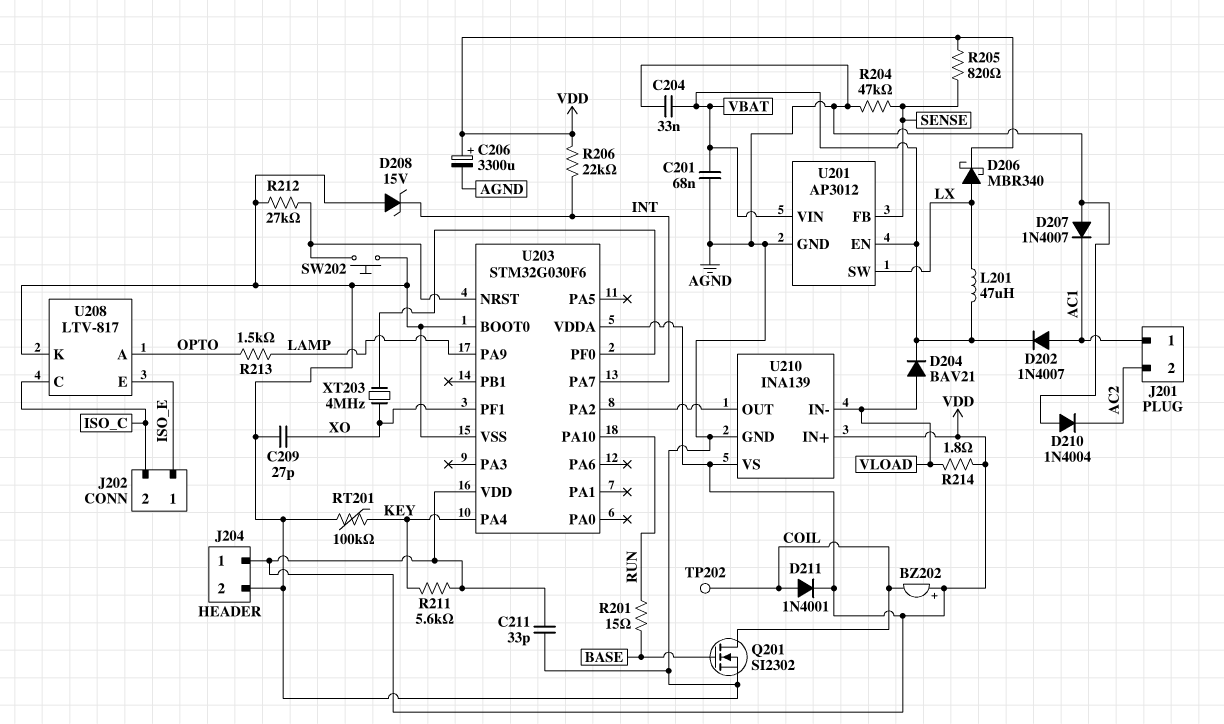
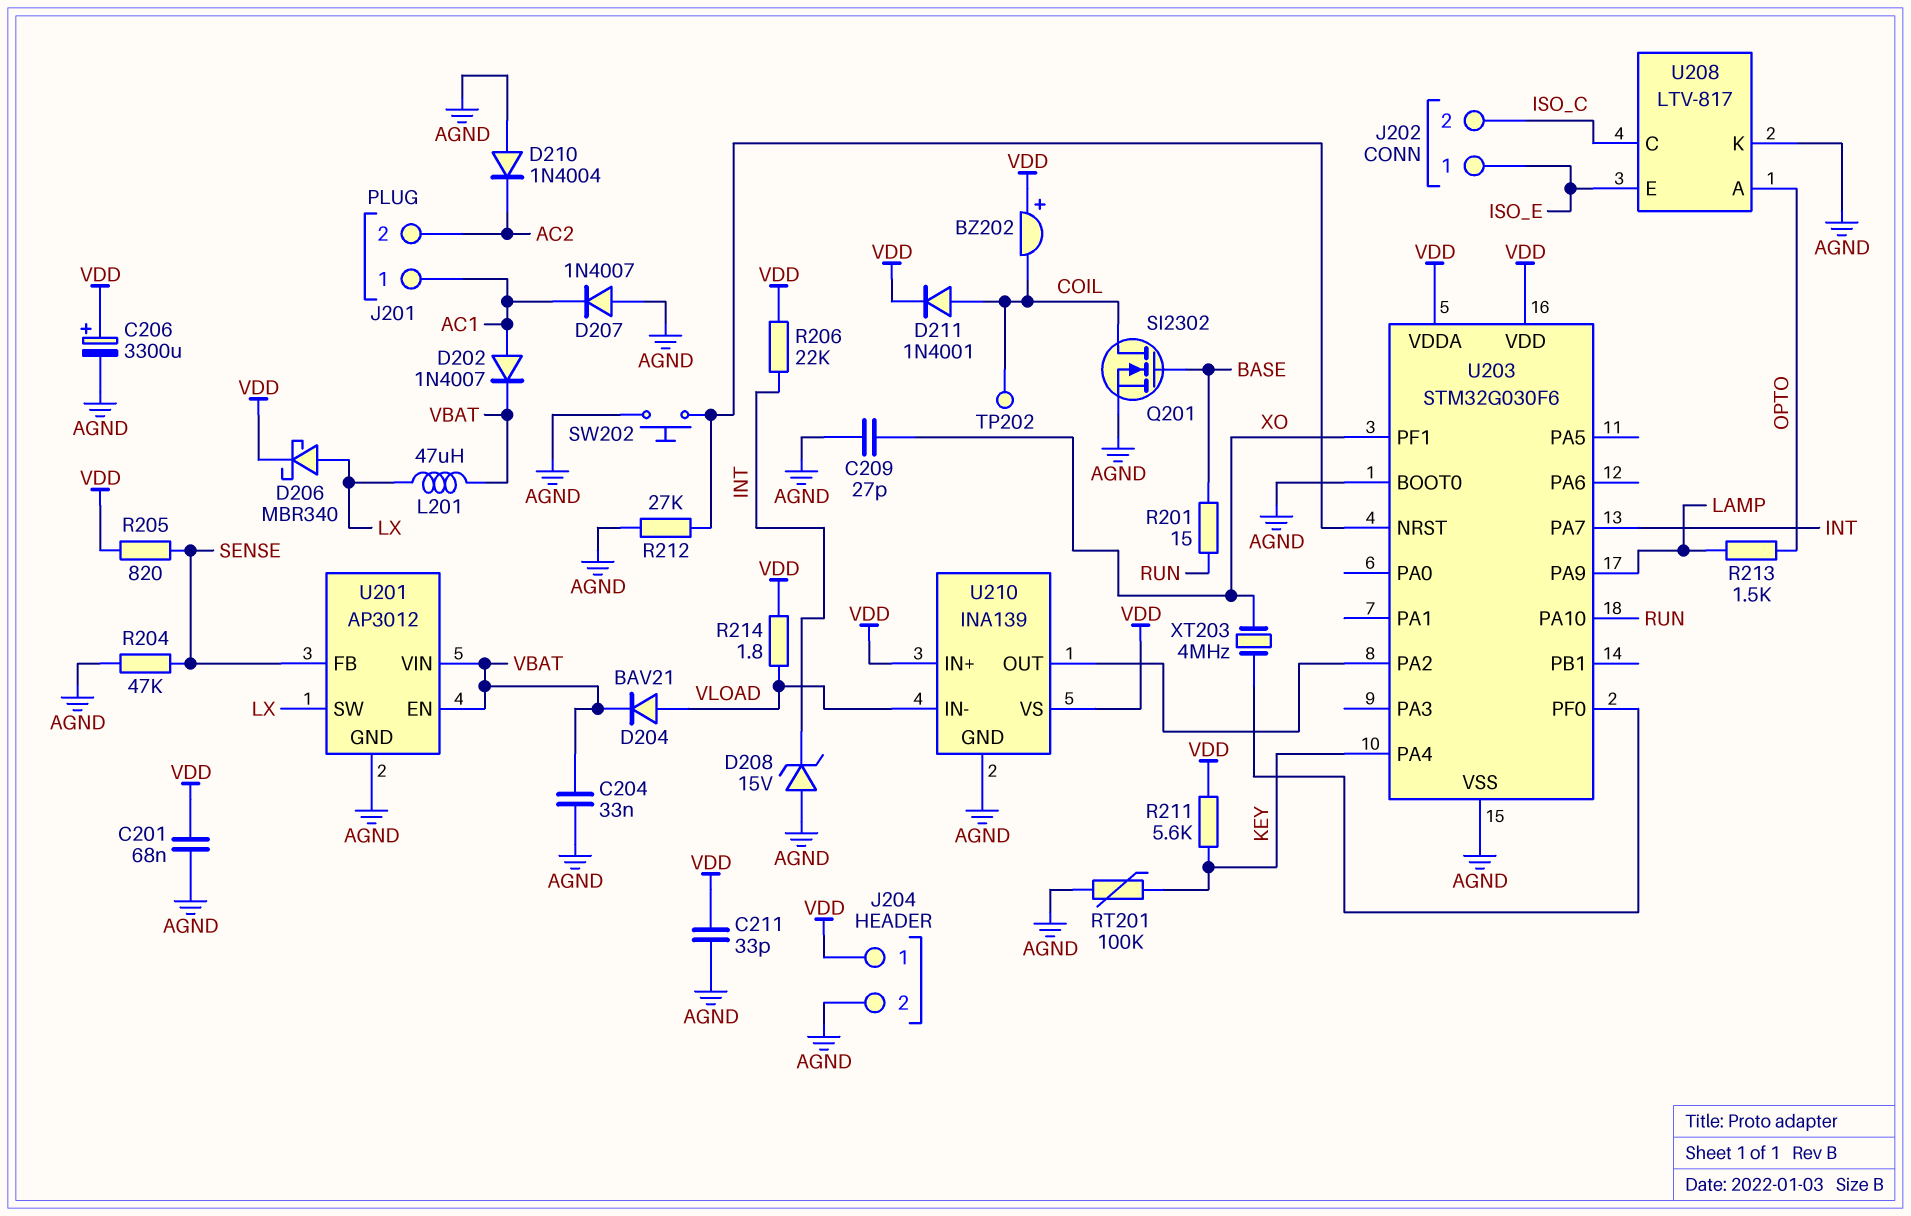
C201: 68nF (AGND, VBAT) -> 68nF (AGND, VDD)

